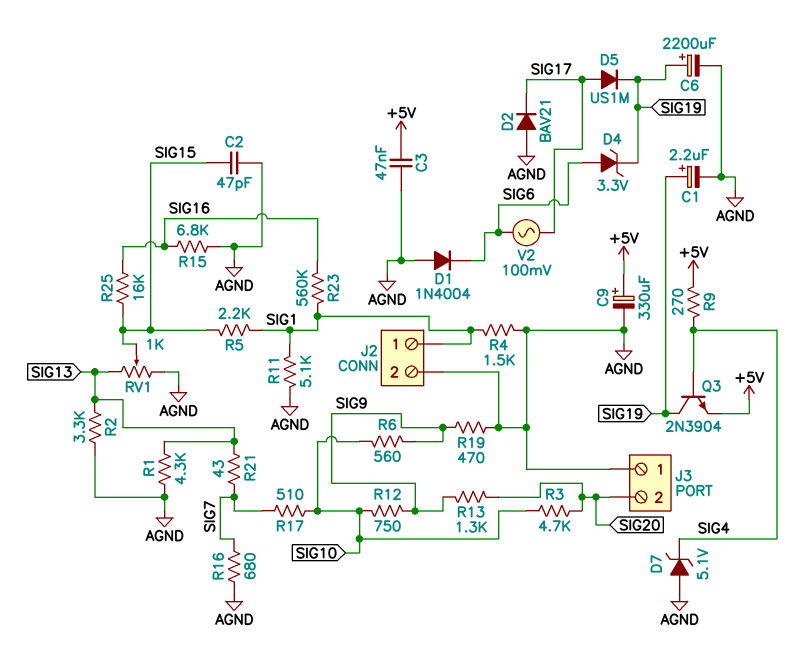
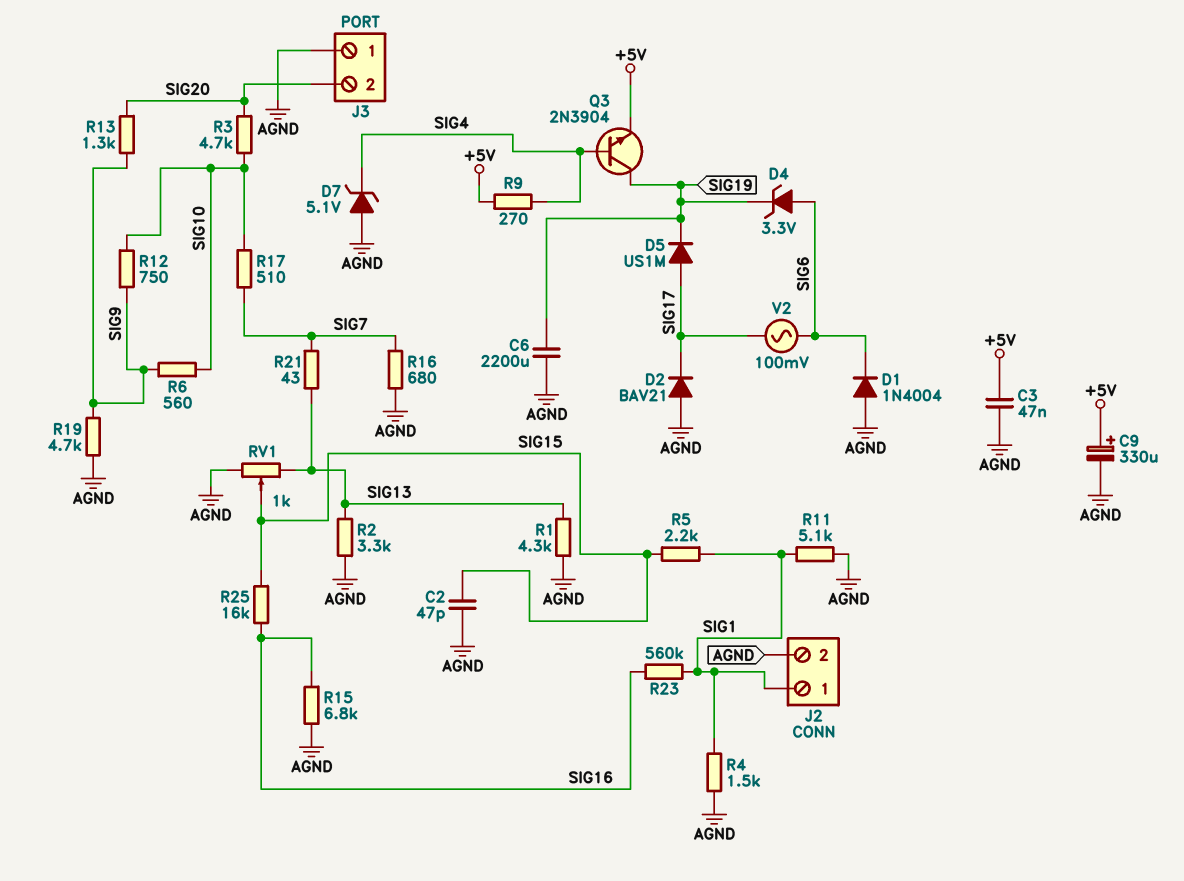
C1: 2.2uF (plus SIG19, minus AGND) -> none
C6: 2200uF (plus SIG19, minus AGND) -> 2200uF (AGND, SIG19)
R19: 470 (AGND, SIG9) -> 4.7k (AGND, SIG9)

